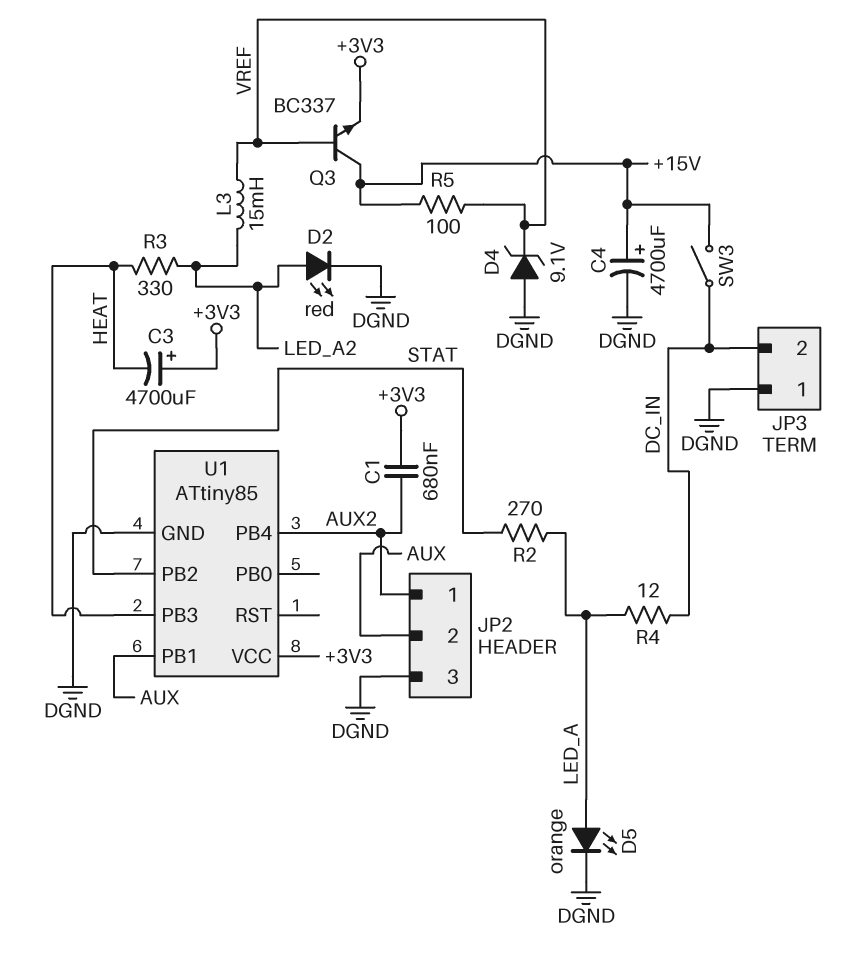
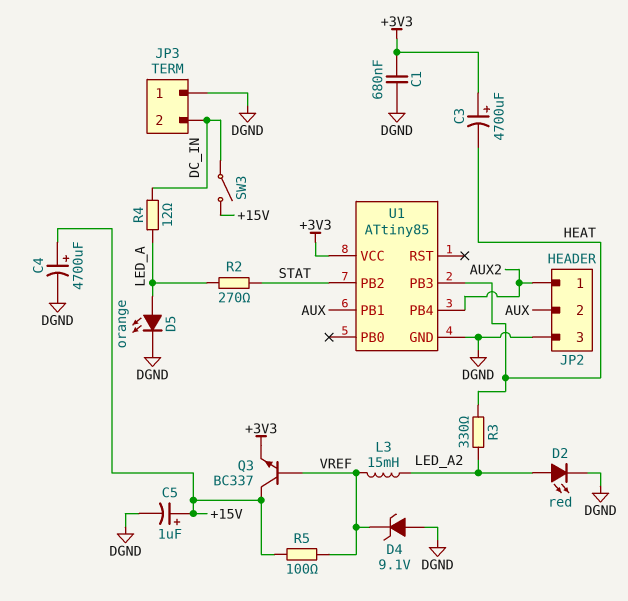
C1: 680nF (+3V3, AUX2) -> 680nF (+3V3, DGND)
C5: none -> 1uF (plus +15V, minus DGND)

